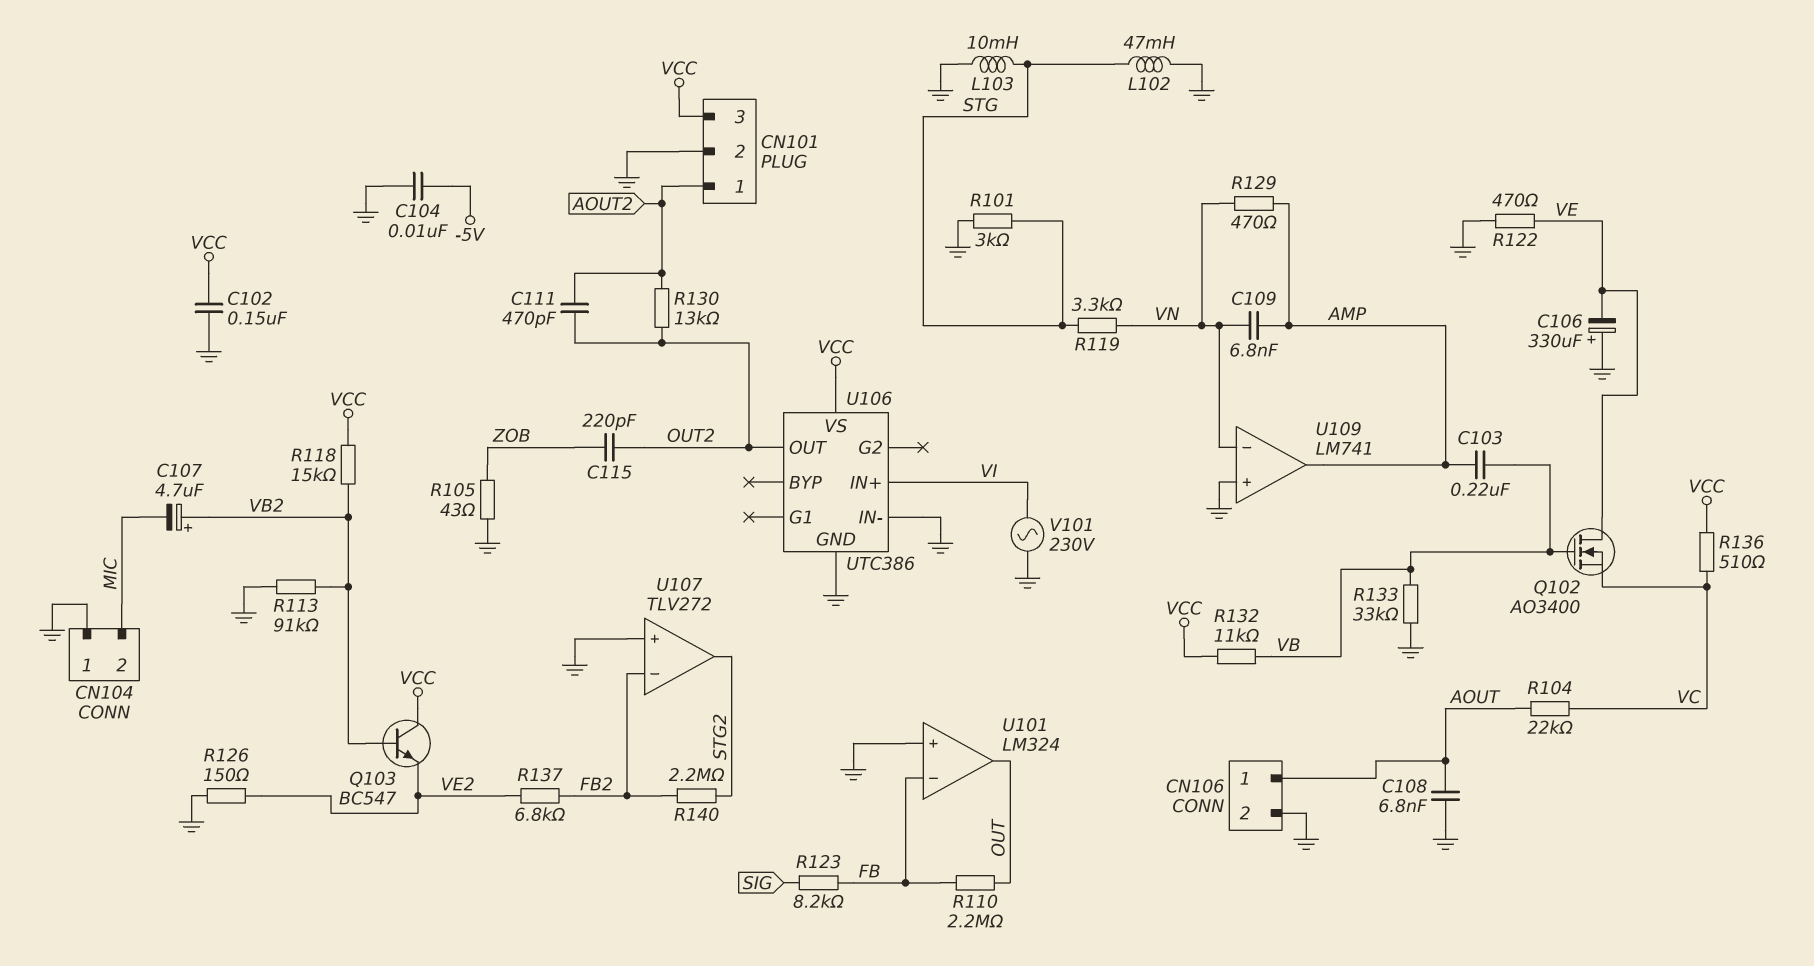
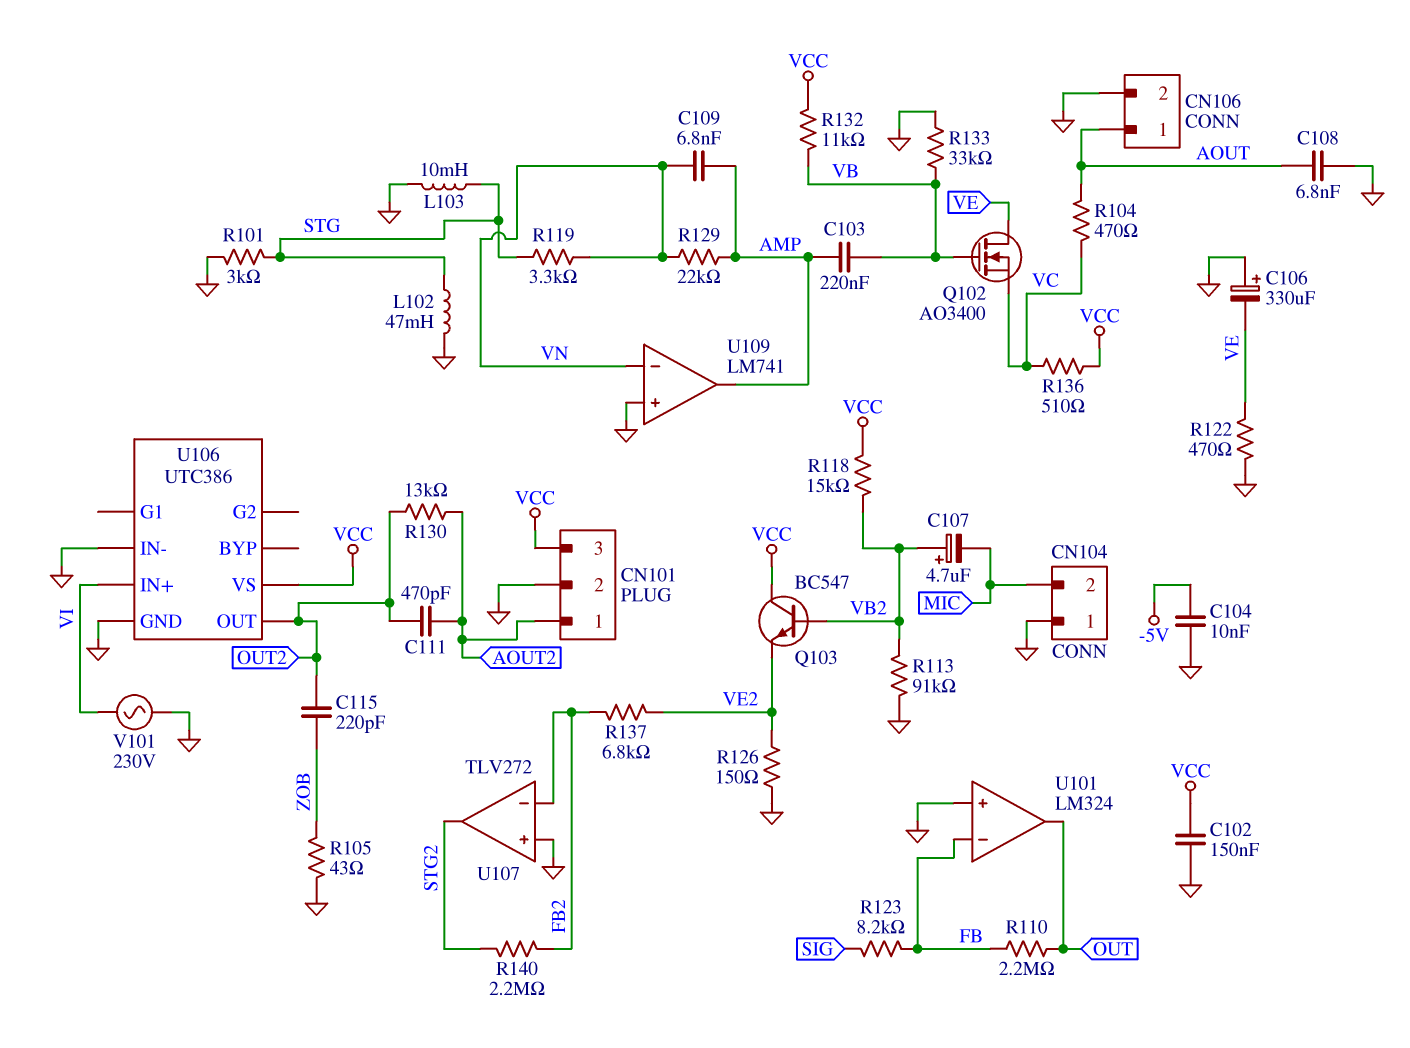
R104: 22k (AOUT, VC) -> 470 (AOUT, VC)
R129: 470 (AMP, VN) -> 22k (AMP, VN)

